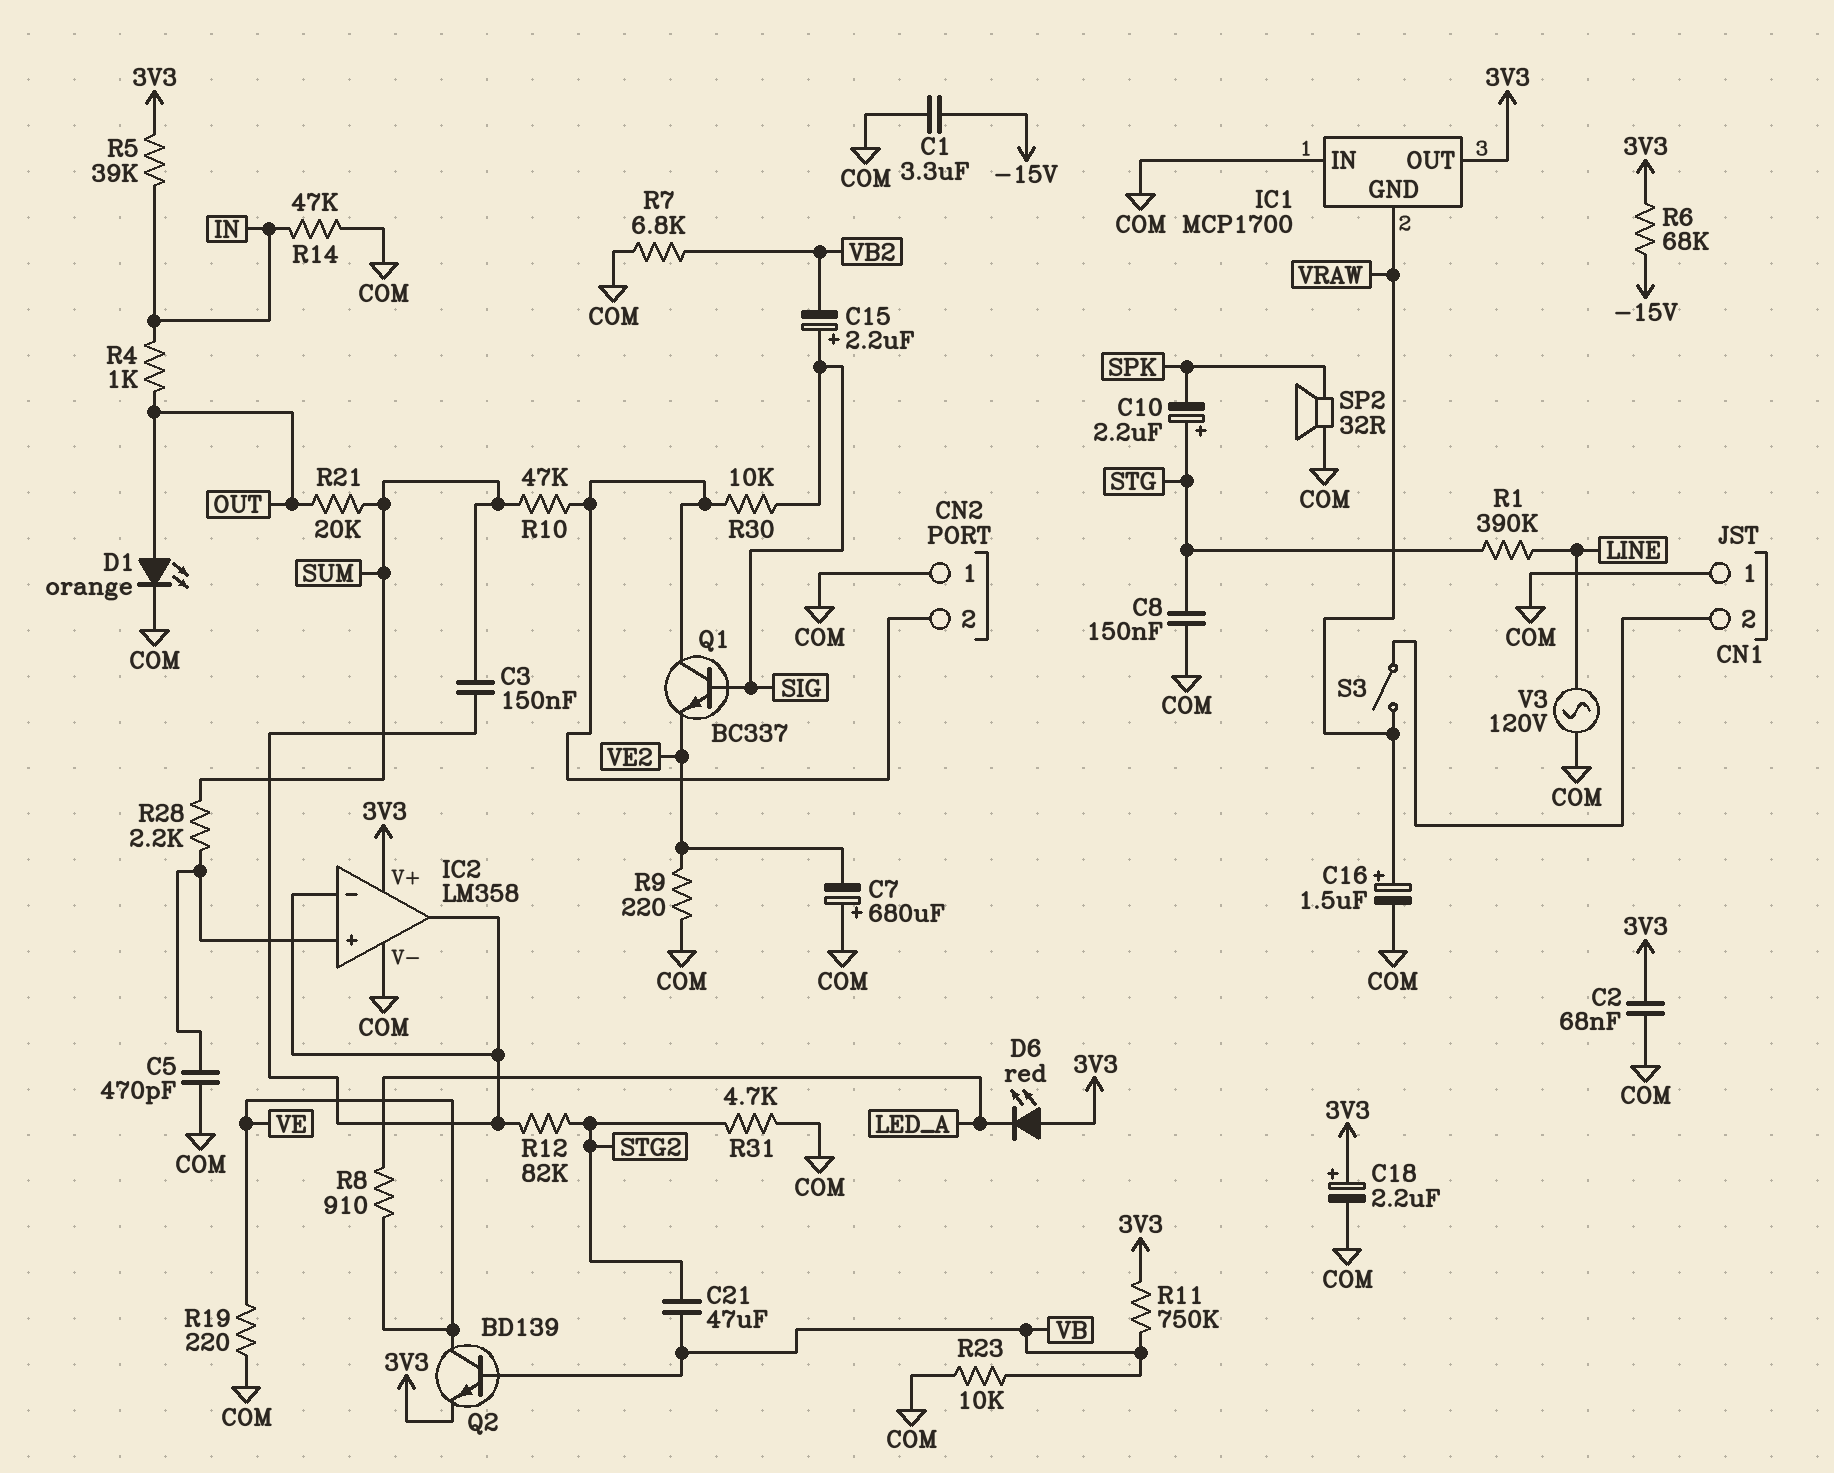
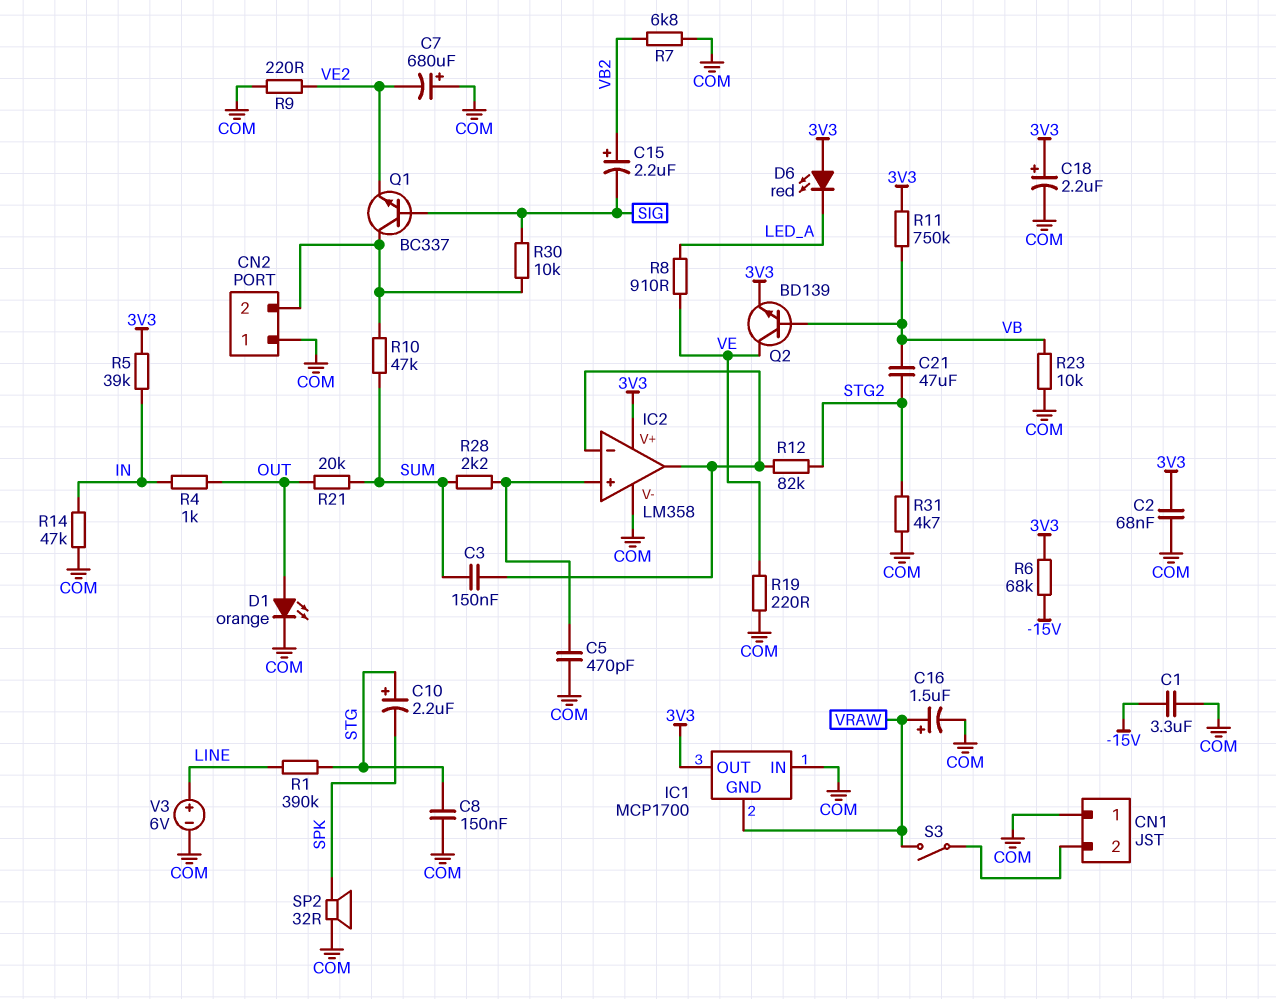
C15: 2.2uF (plus SIG, minus VB2) -> 2.2uF (plus VB2, minus SIG)
V3: AC 120V (COM, LINE) -> 6V (plus LINE, minus COM)

